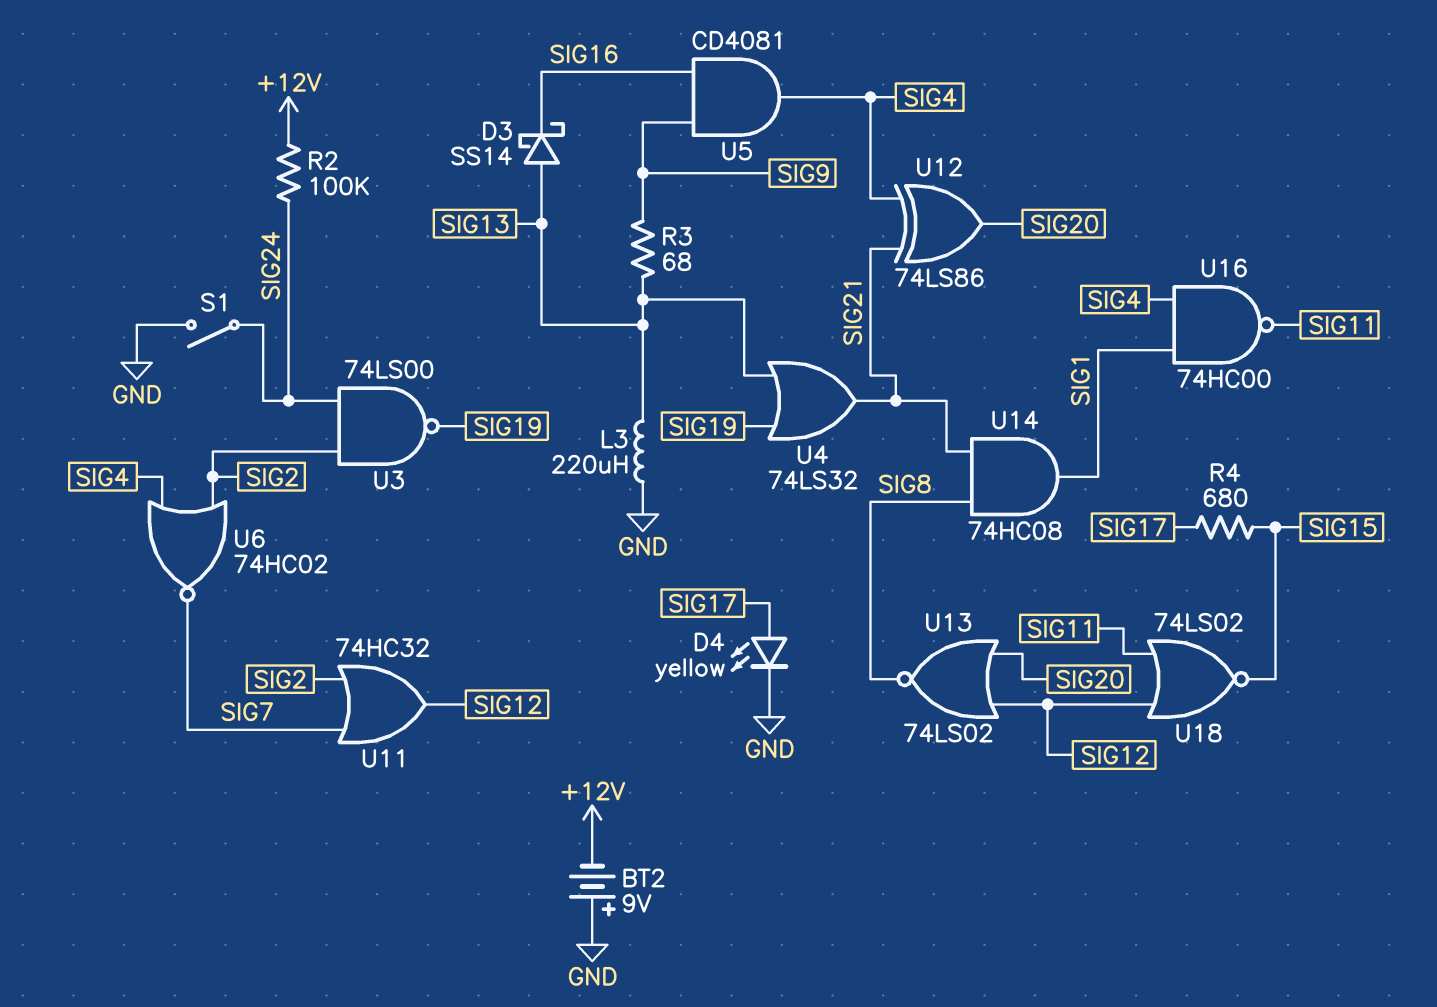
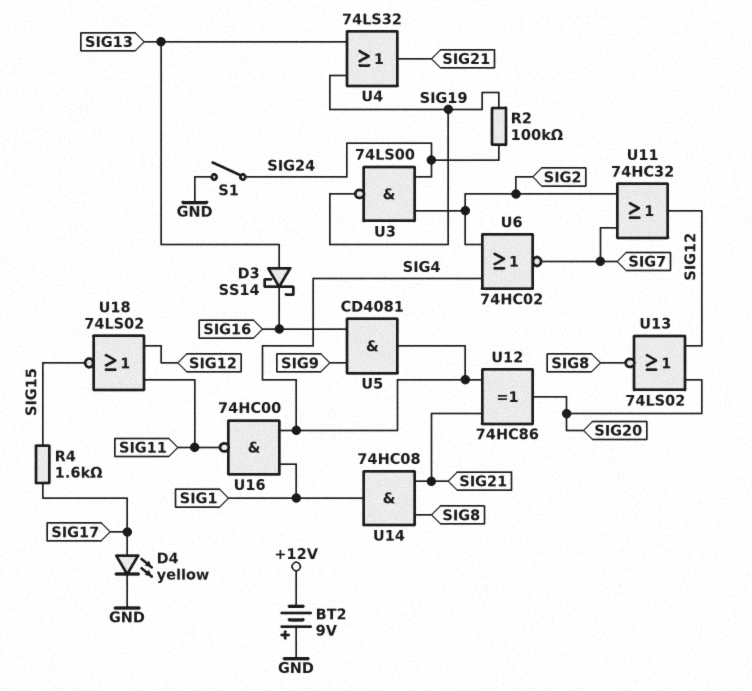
L3: 220uH (GND, SIG13) -> none
R2: 100k (+12V, SIG24) -> 100k (SIG19, SIG24)
R3: 68 (SIG9, SIG13) -> none
R4: 680 (SIG15, SIG17) -> 1.6k (SIG15, SIG17)
U12: XOR 74LS86 (in SIG4, in SIG21, out SIG20) -> XOR 74HC86 (in SIG4, in SIG21, out SIG20)

